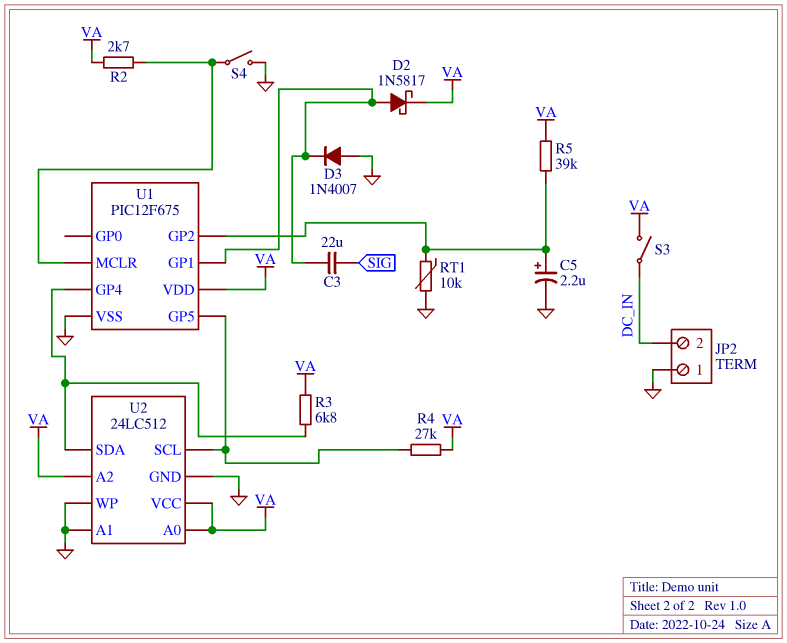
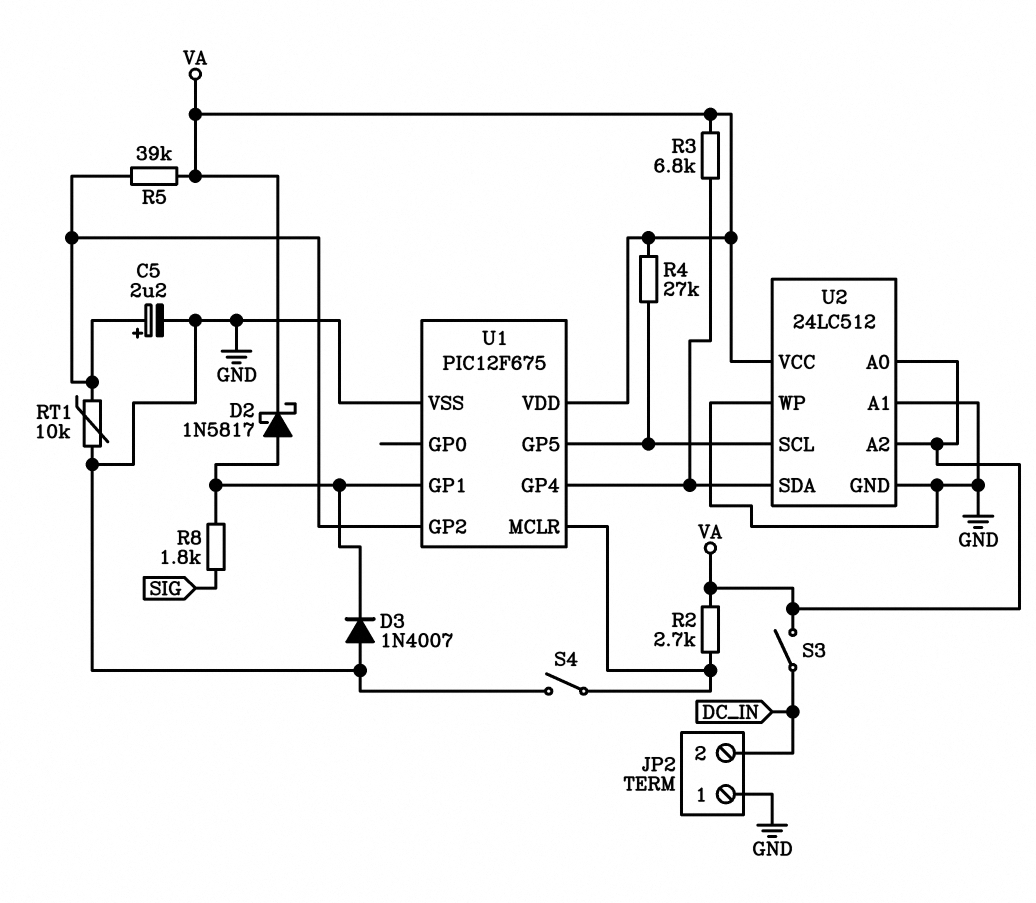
C3: 22uF (SIG, U1/GP1) -> none
R8: none -> 1.8k (SIG, U1/GP1)

